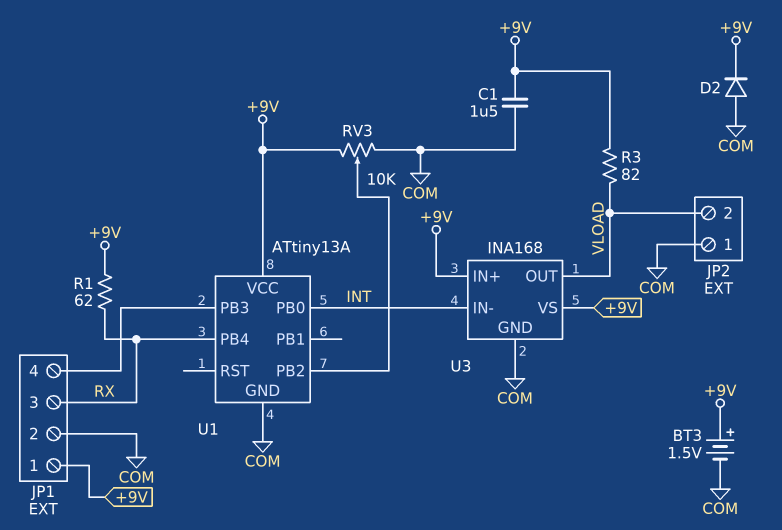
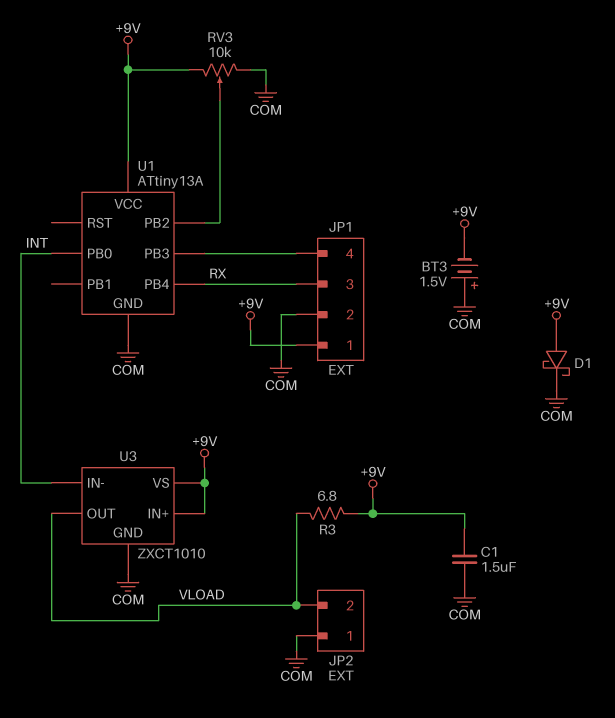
BT3: 1.5V (plus +9V, minus COM) -> 1.5V (plus COM, minus +9V)
D1: none -> schottky (A +9V, K COM)
D2: diode (A COM, K +9V) -> none
R1: 62 (+9V, RX) -> none
R3: 82 (+9V, VLOAD) -> 6.8 (+9V, VLOAD)
U3: INA168 -> ZXCT1010

